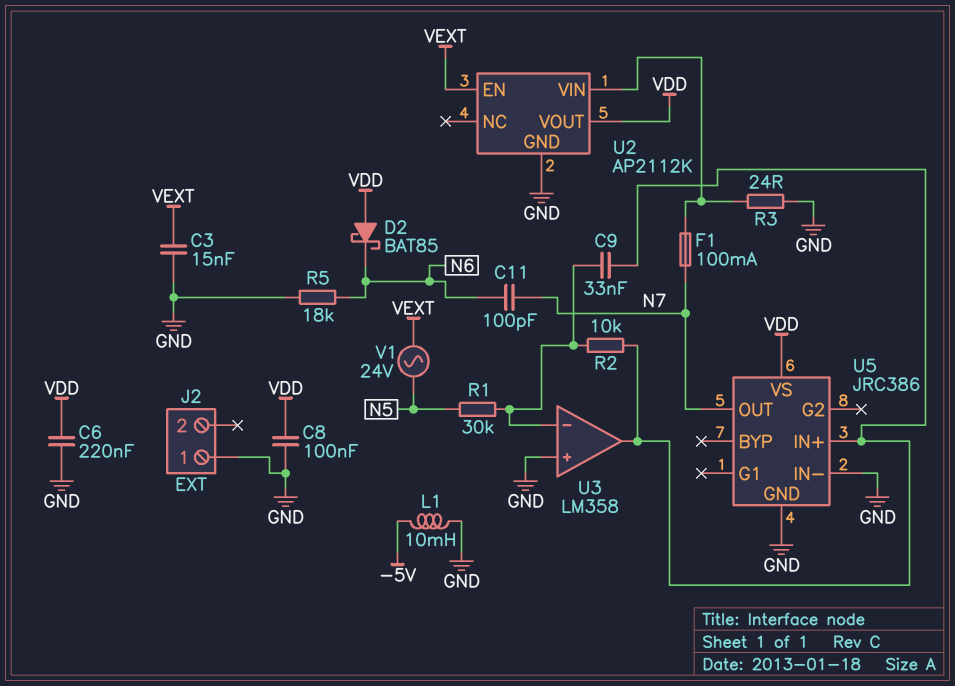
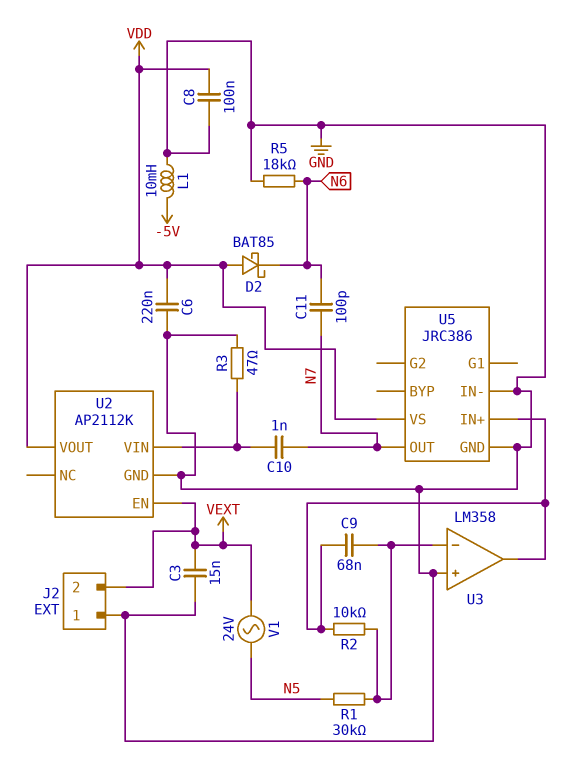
C9: 33nF (U3/in-, U3/out) -> 68nF (U3/in-, U3/out)
C10: none -> 1nF (N7, U2/VIN)
F1: 100mA (N7, U2/VIN) -> none
J2 pin 2: none -> VEXT
R3: 24 (GND, U2/VIN) -> 47 (GND, U2/VIN)

